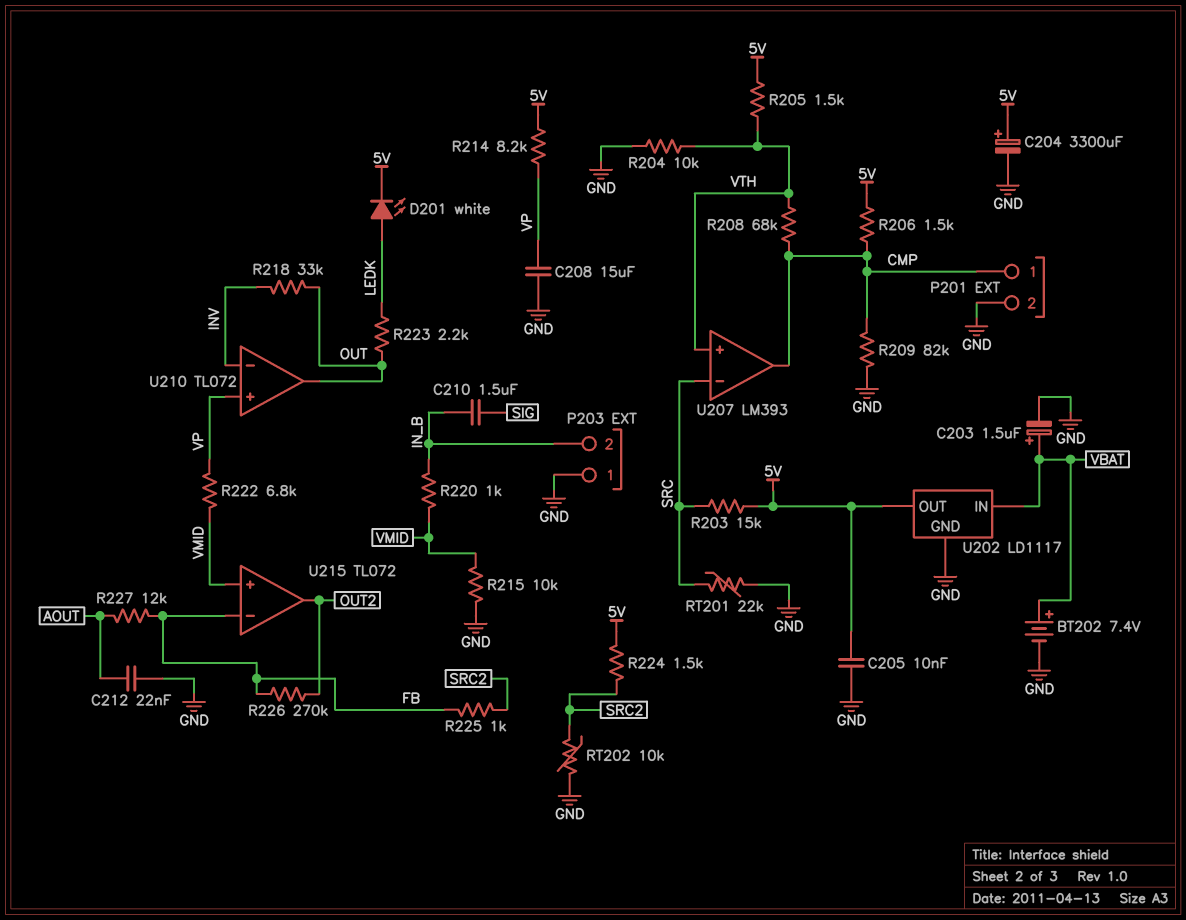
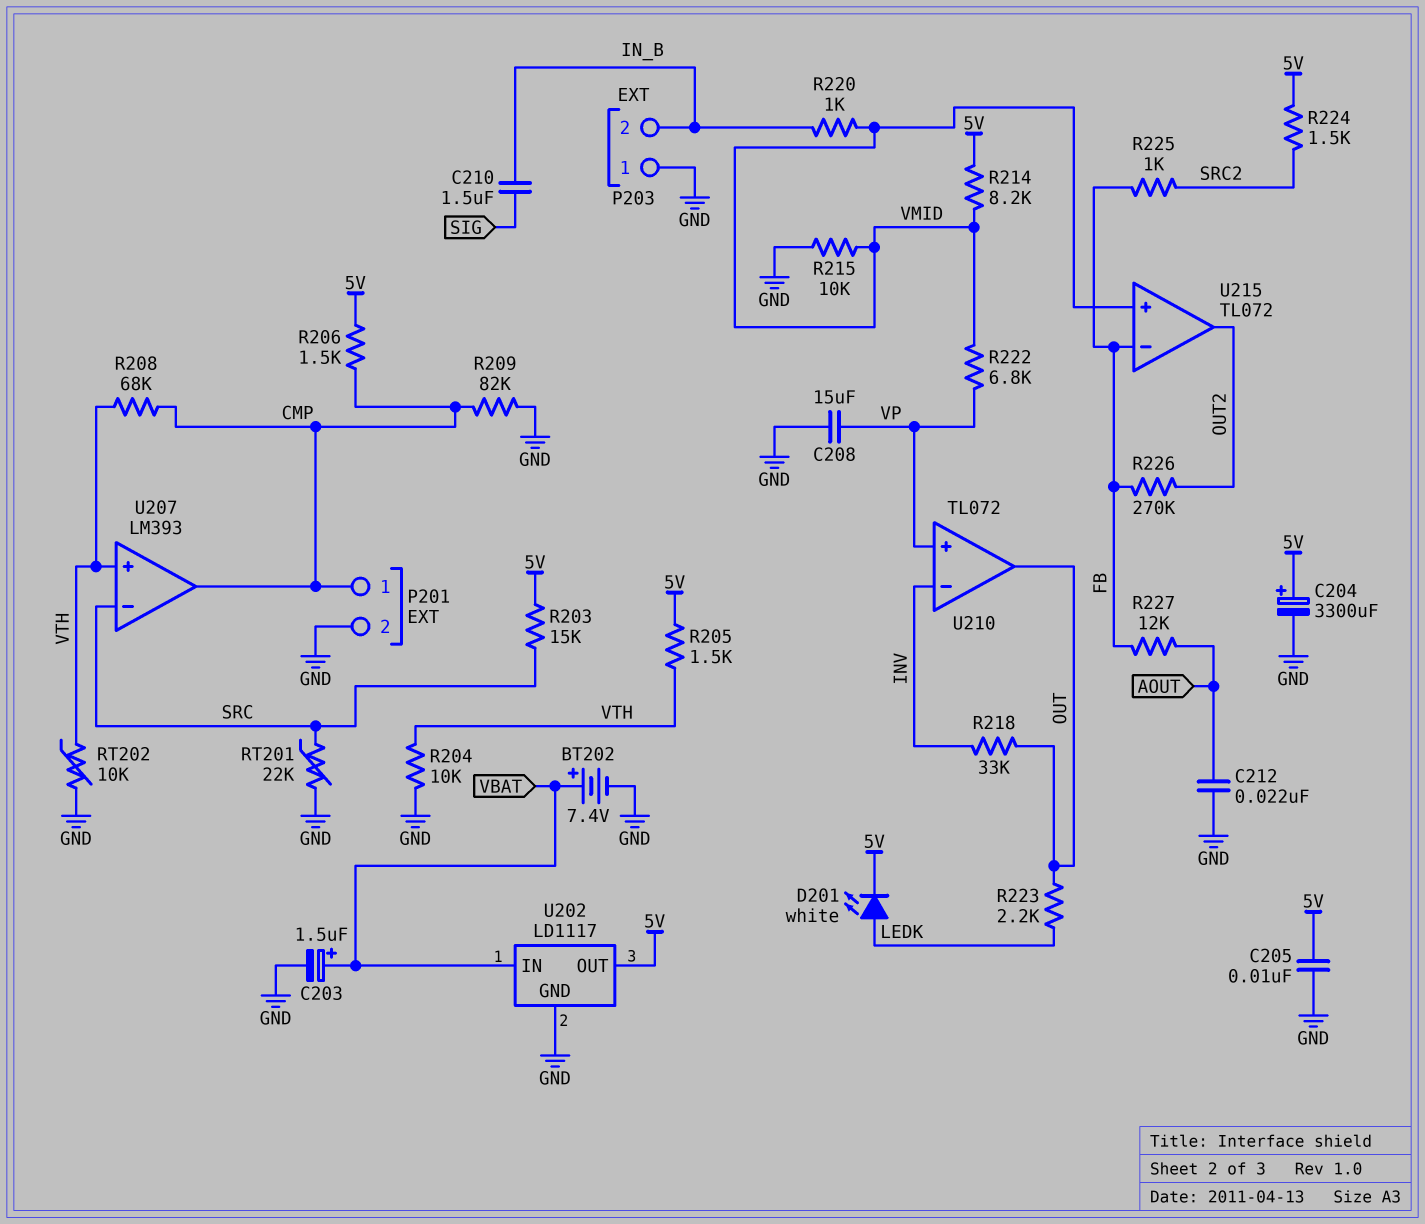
R214: 8.2k (5V, VP) -> 8.2k (5V, VMID)
RT202: 10k (GND, SRC2) -> 10k (GND, VTH)

